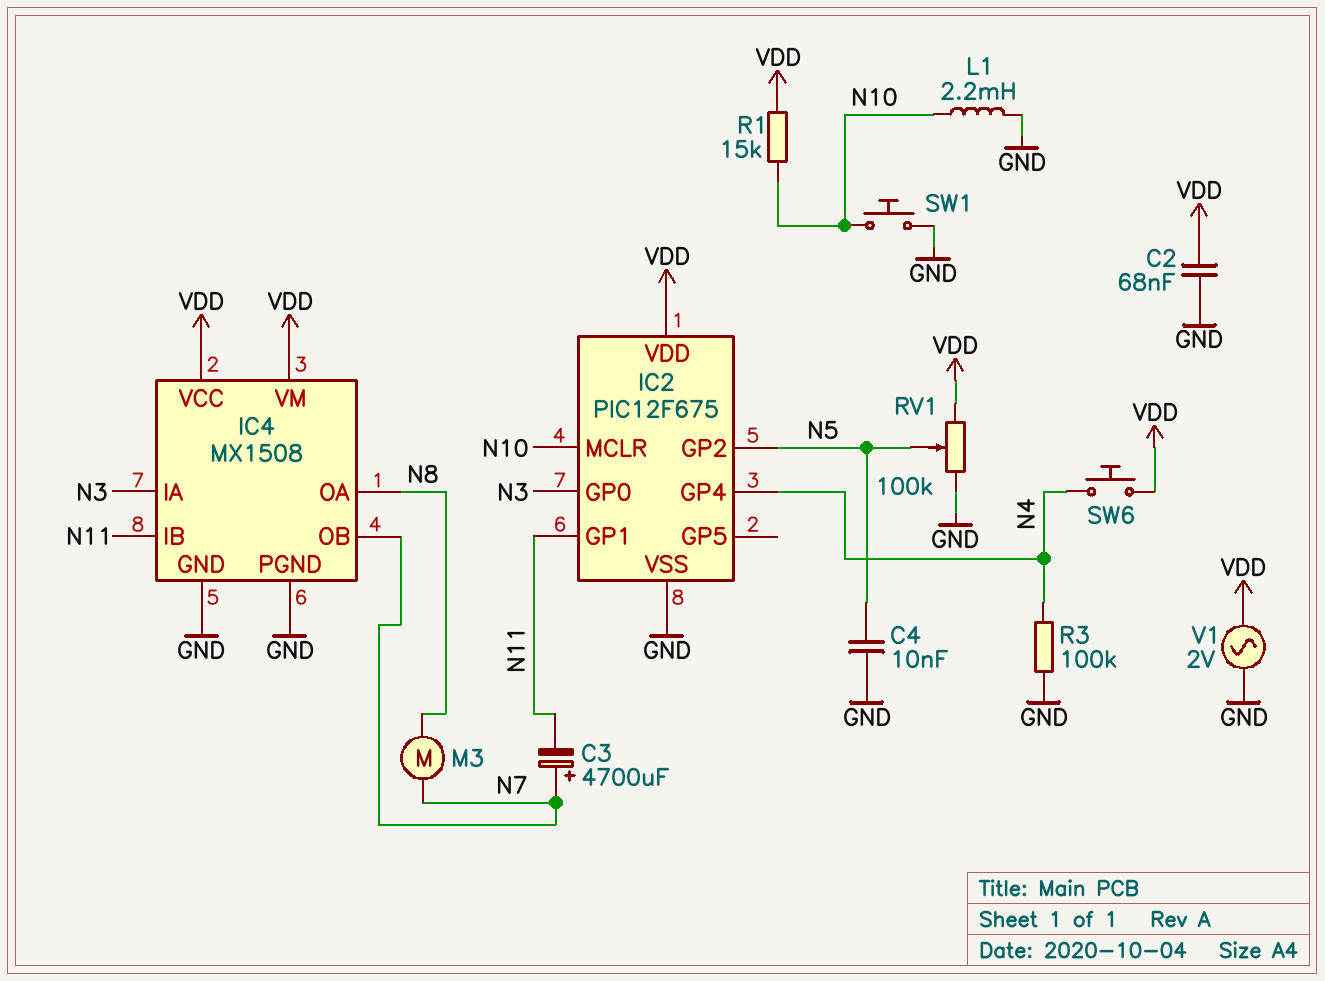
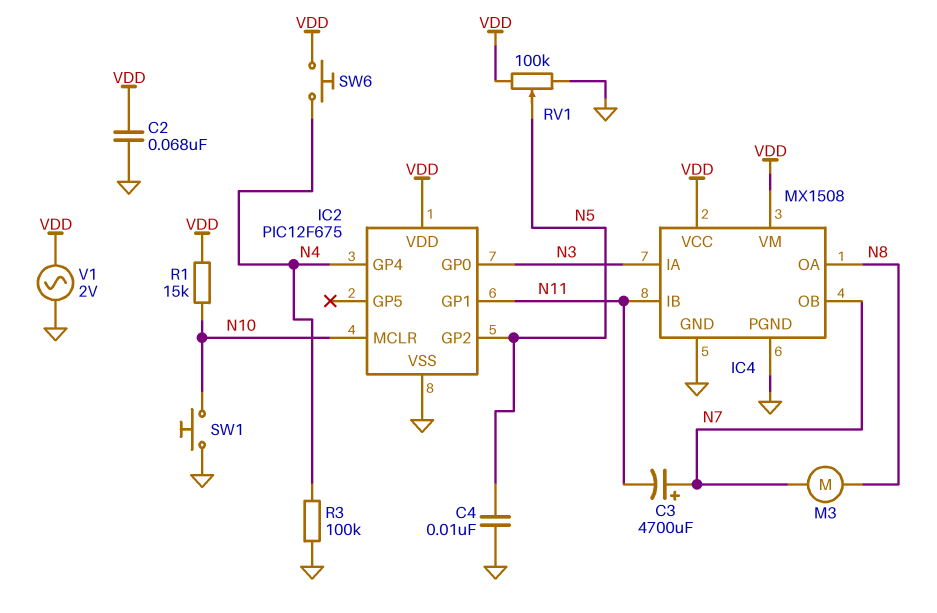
L1: 2.2mH (GND, N10) -> none

